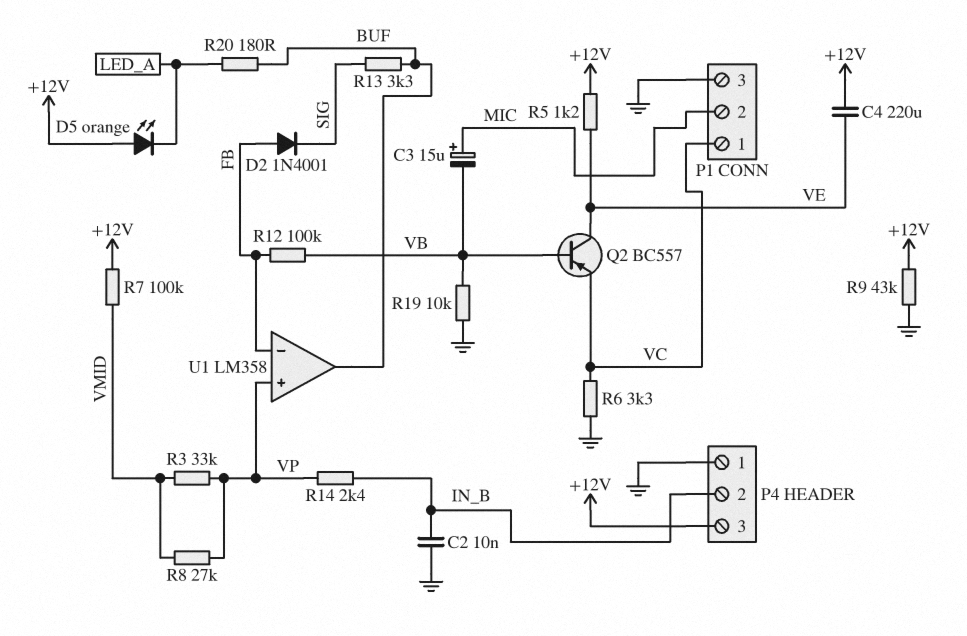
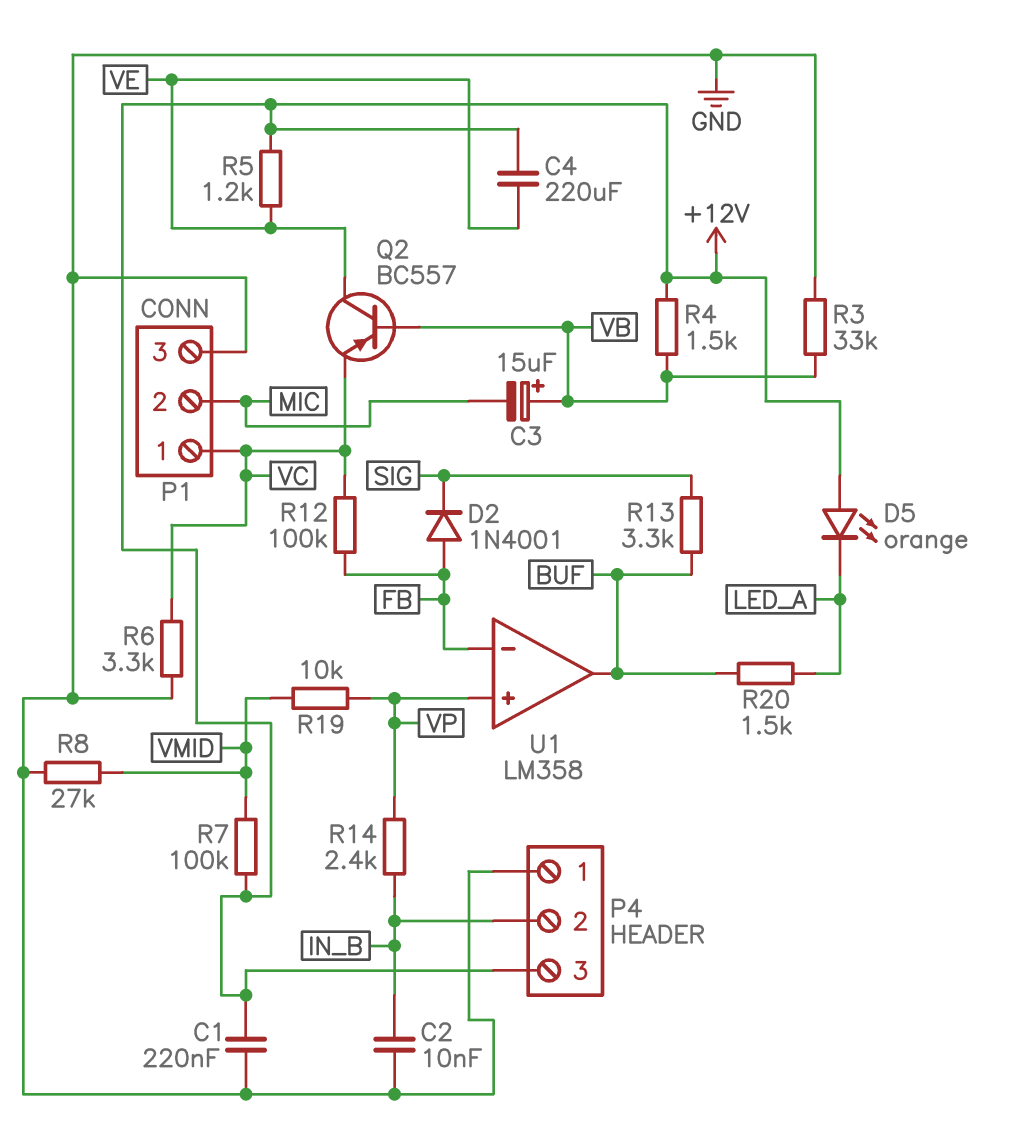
C1: none -> 220nF (+12V, GND)
C3: 15uF (plus MIC, minus VB) -> 15uF (plus VB, minus MIC)
R3: 33k (VMID, VP) -> 33k (GND, VB)
R4: none -> 1.5k (+12V, VB)
R8: 27k (VMID, VP) -> 27k (GND, VMID)
R9: 43k (+12V, GND) -> none
R12: 100k (FB, VB) -> 100k (FB, VC)
R19: 10k (GND, VB) -> 10k (VMID, VP)
R20: 180 (BUF, LED_A) -> 1.5k (BUF, LED_A)

